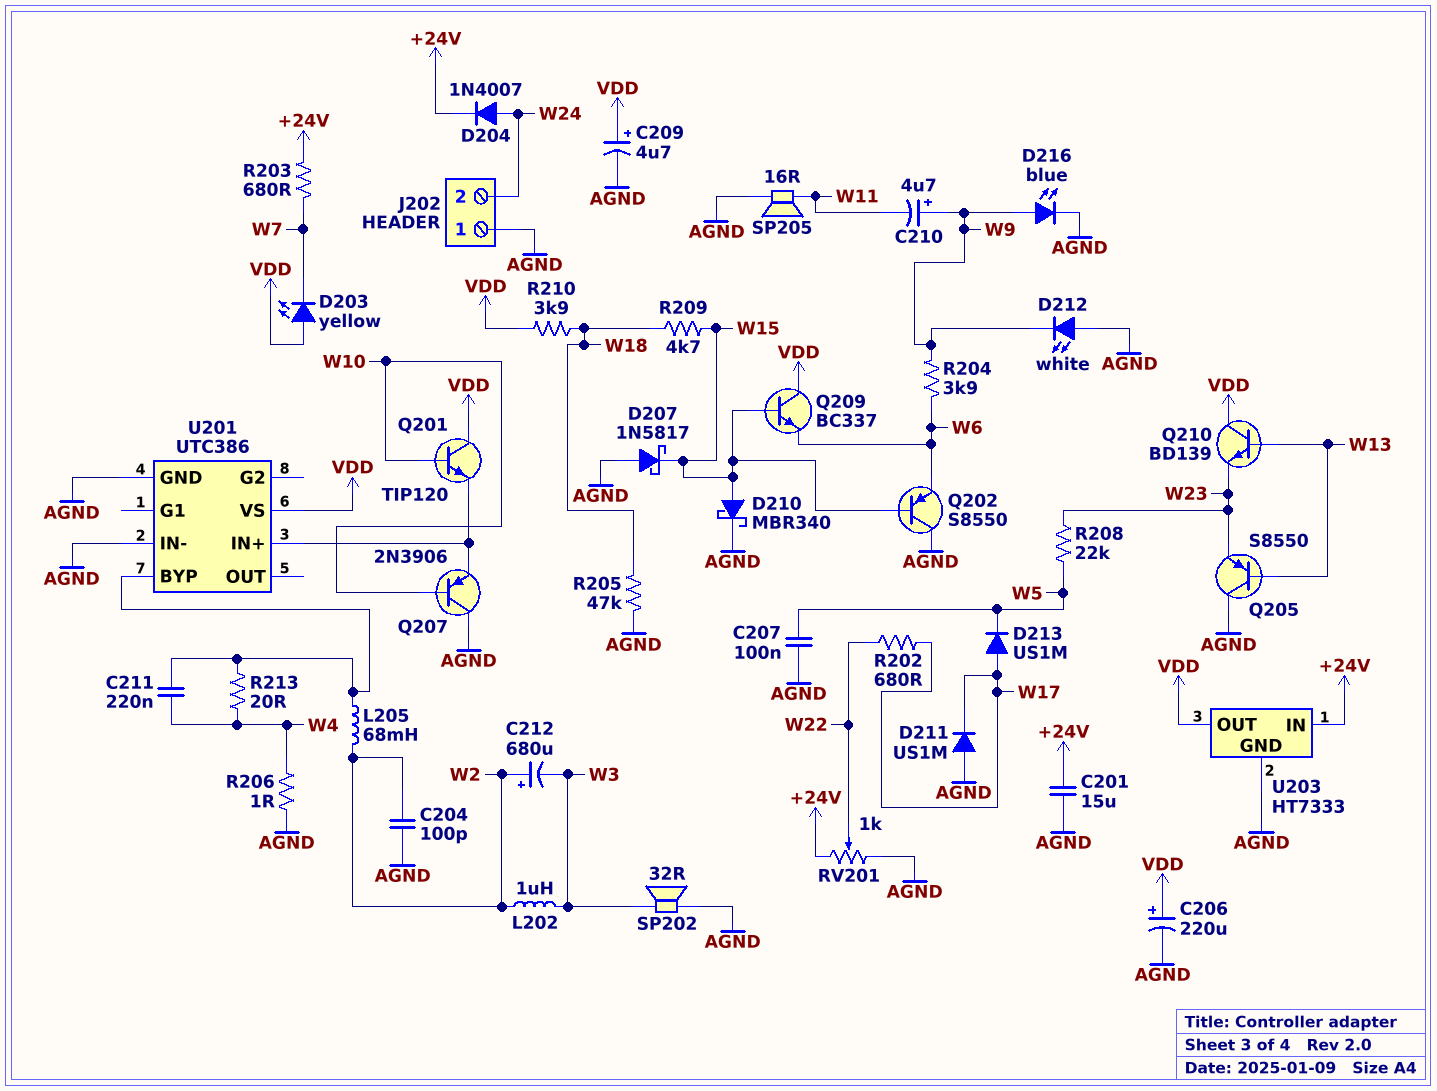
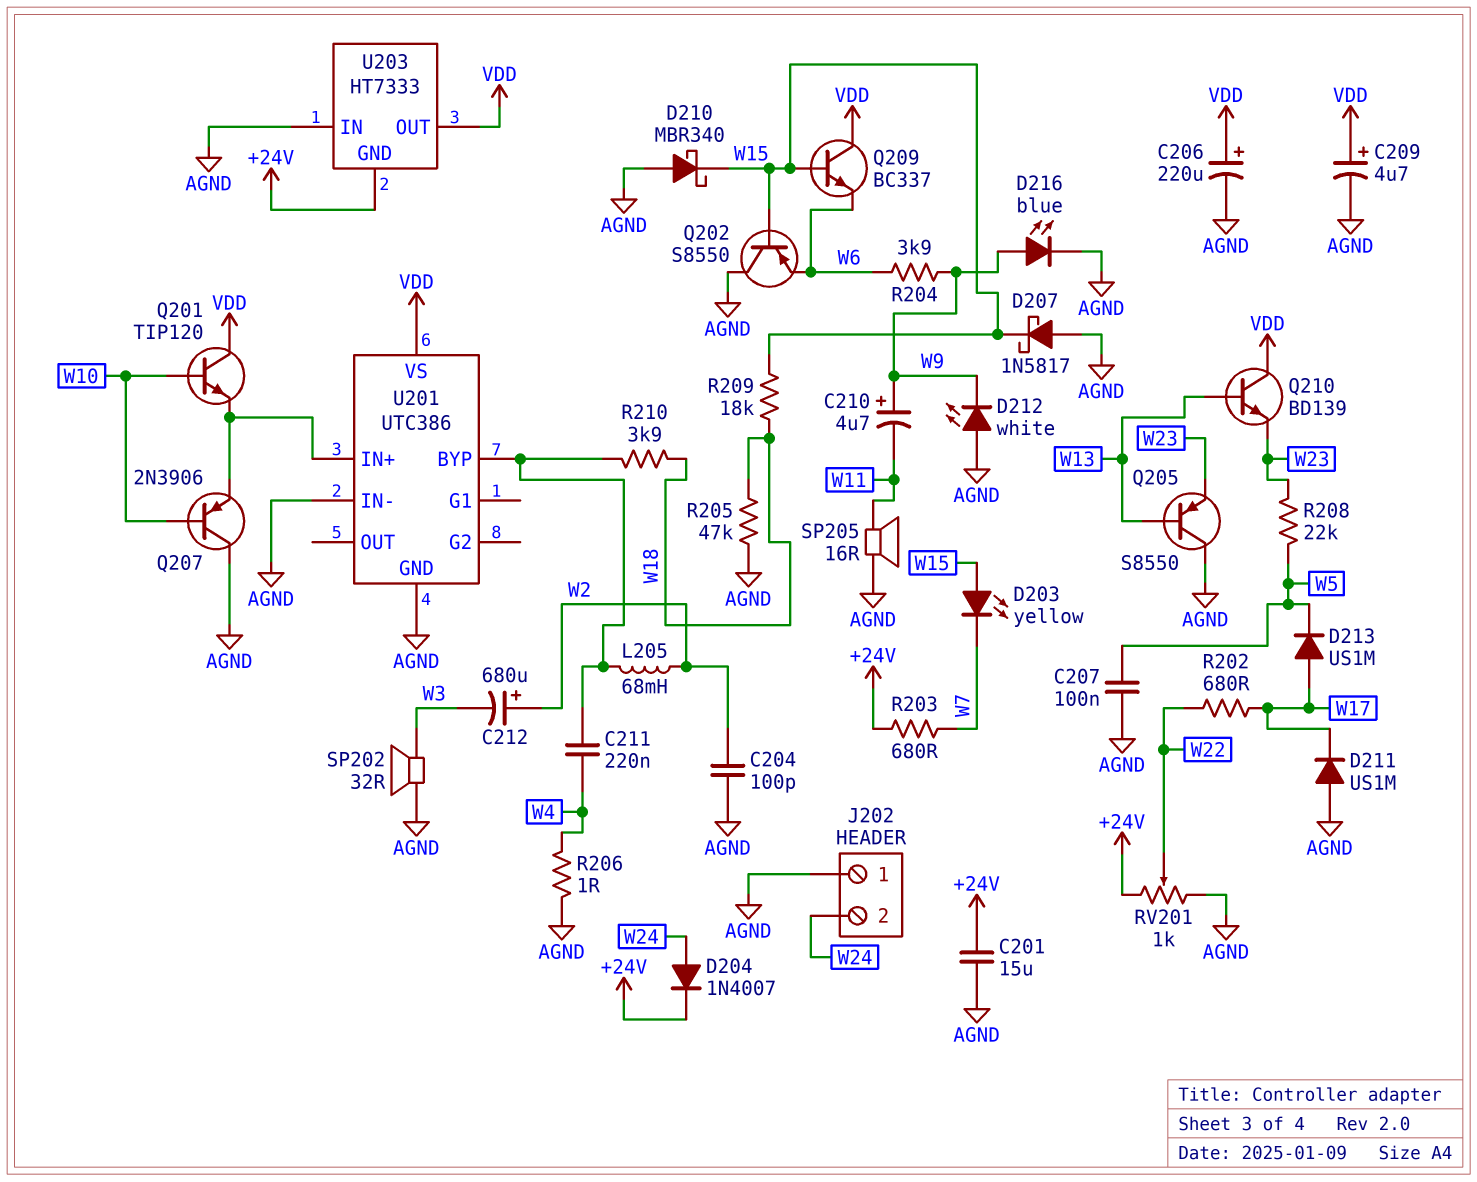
D203: LED yellow (A VDD, K W7) -> LED yellow (A W15, K W7)
D210: schottky MBR340 (A W15, K AGND) -> schottky MBR340 (A AGND, K W15)
L202: 1uH (W2, W3) -> none
R209: 4.7k (W15, W18) -> 18k (W15, W18)
R210: 3.9k (VDD, W18) -> 3.9k (U201/BYP, W18)
R213: 20 (U201/BYP, W4) -> none
U203 pin GND: AGND -> +24V
U203 pin IN: +24V -> AGND

